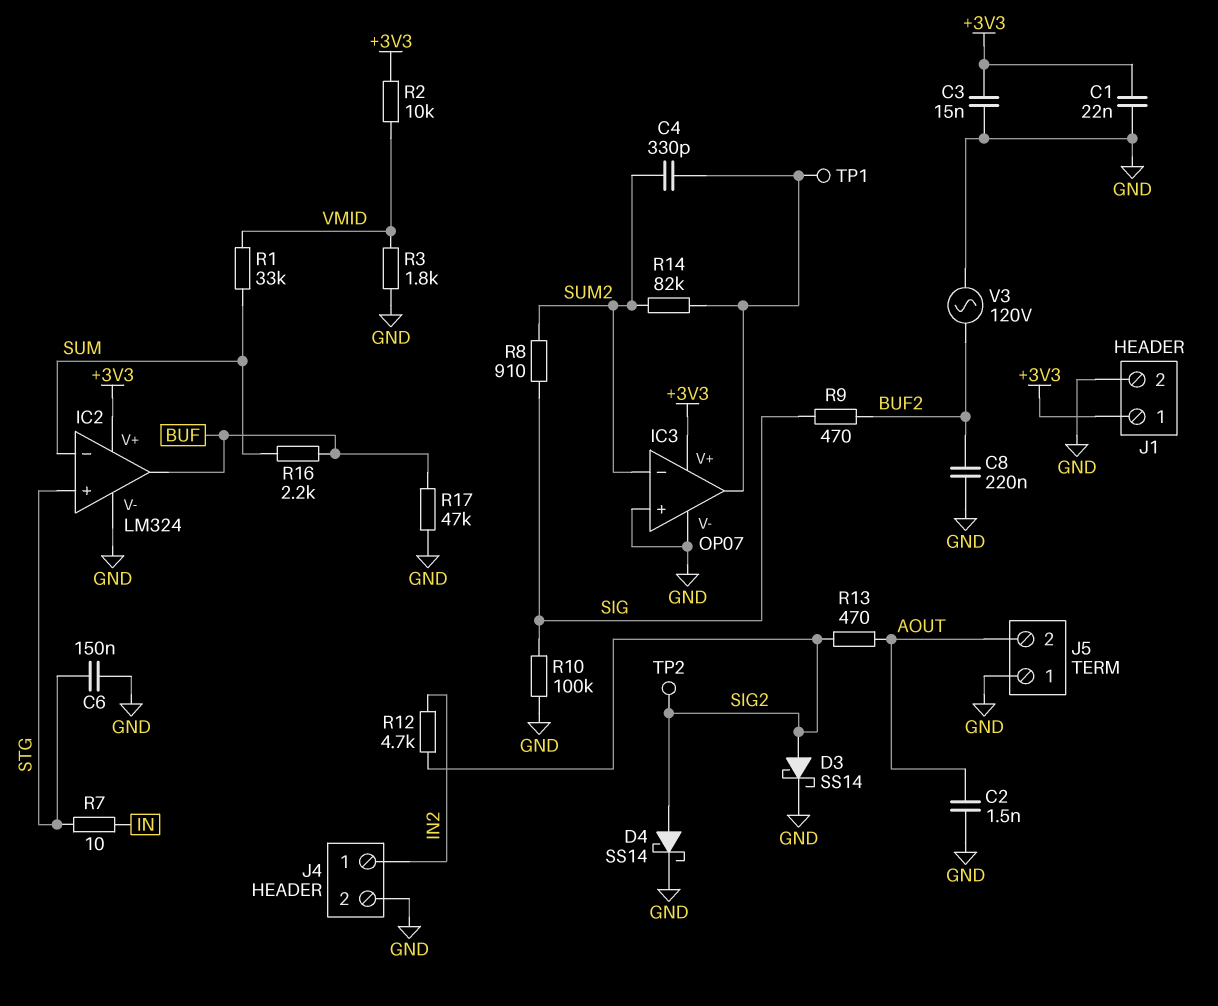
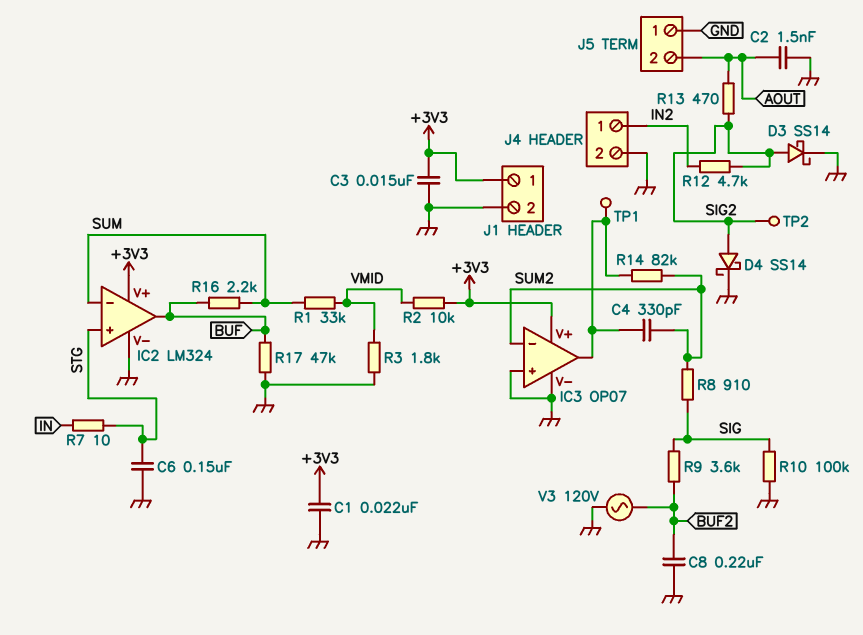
R9: 470 (BUF2, SIG) -> 3.6k (BUF2, SIG)

